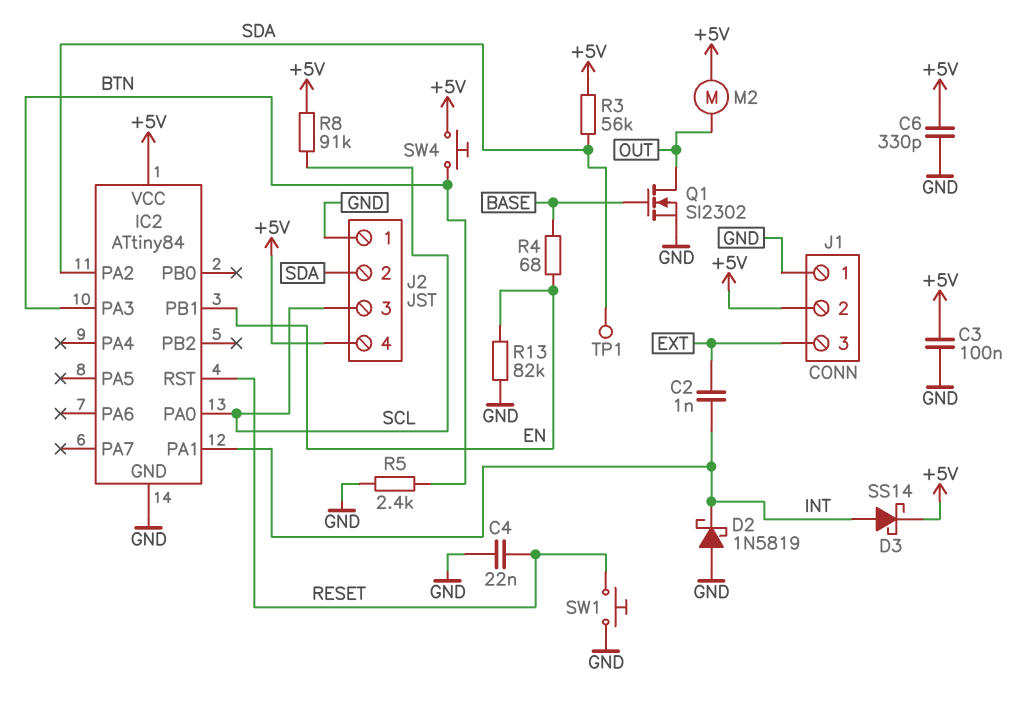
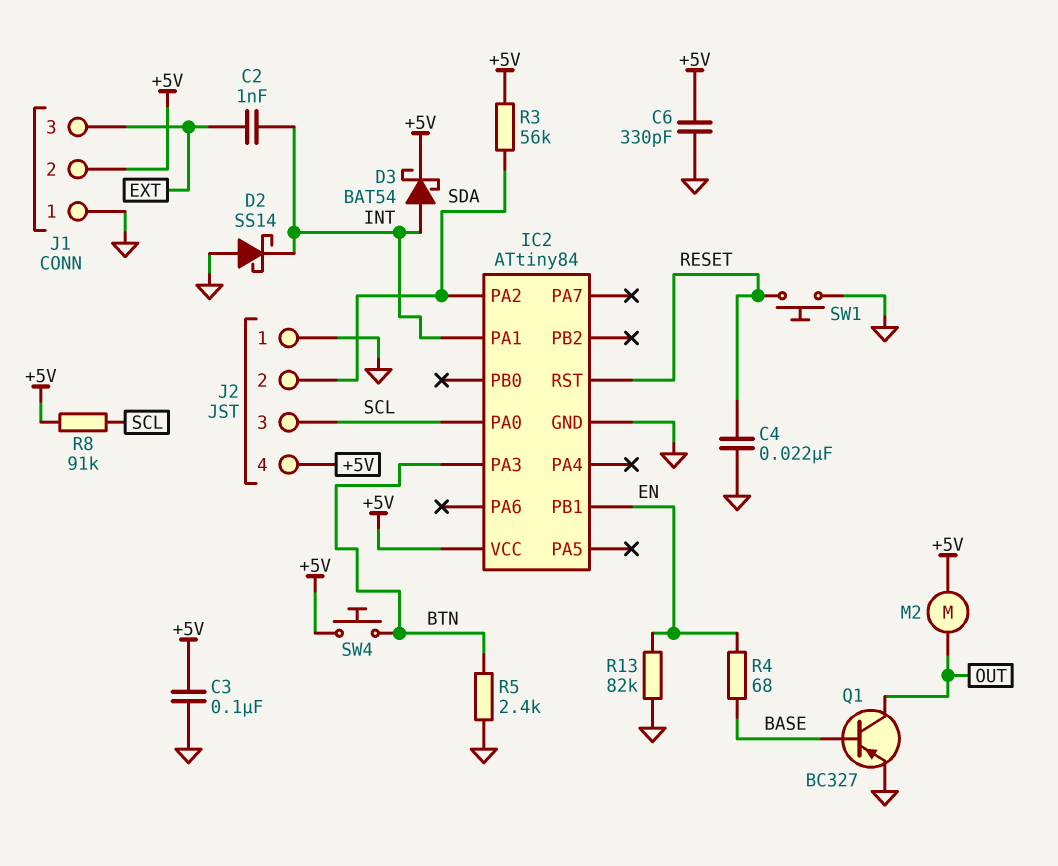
D2: schottky 1N5819 (A GND, K INT) -> schottky SS14 (A GND, K INT)
D3: schottky SS14 (A INT, K +5V) -> schottky BAT54 (A INT, K +5V)
Q1: NMOS SI2302 (G BASE, D OUT, S GND) -> PNP BC327 (B BASE, C OUT, E GND)
TP1: test point (SDA) -> none

